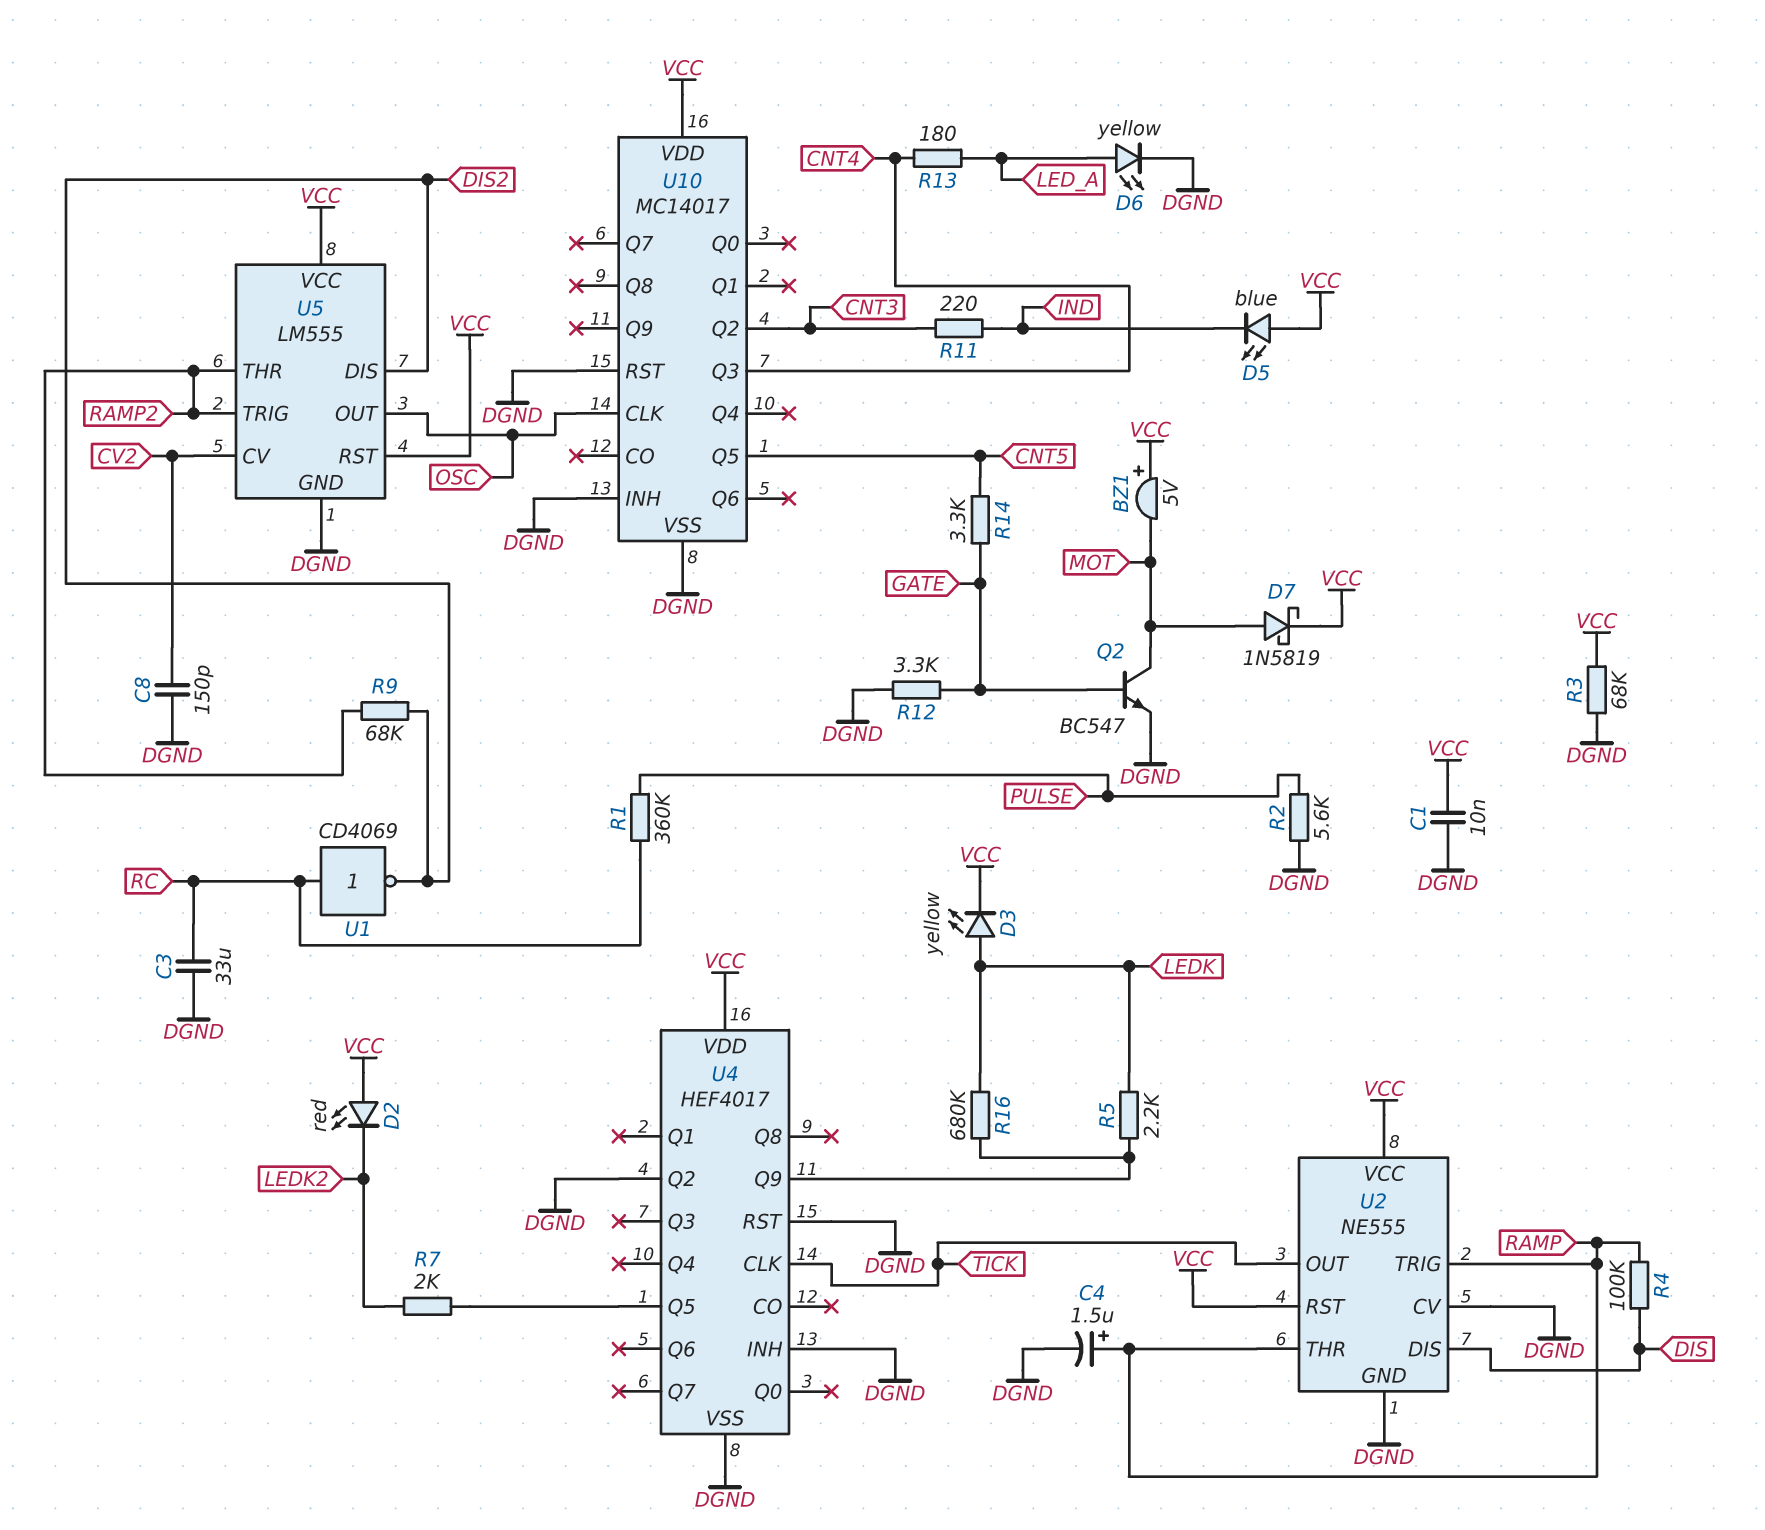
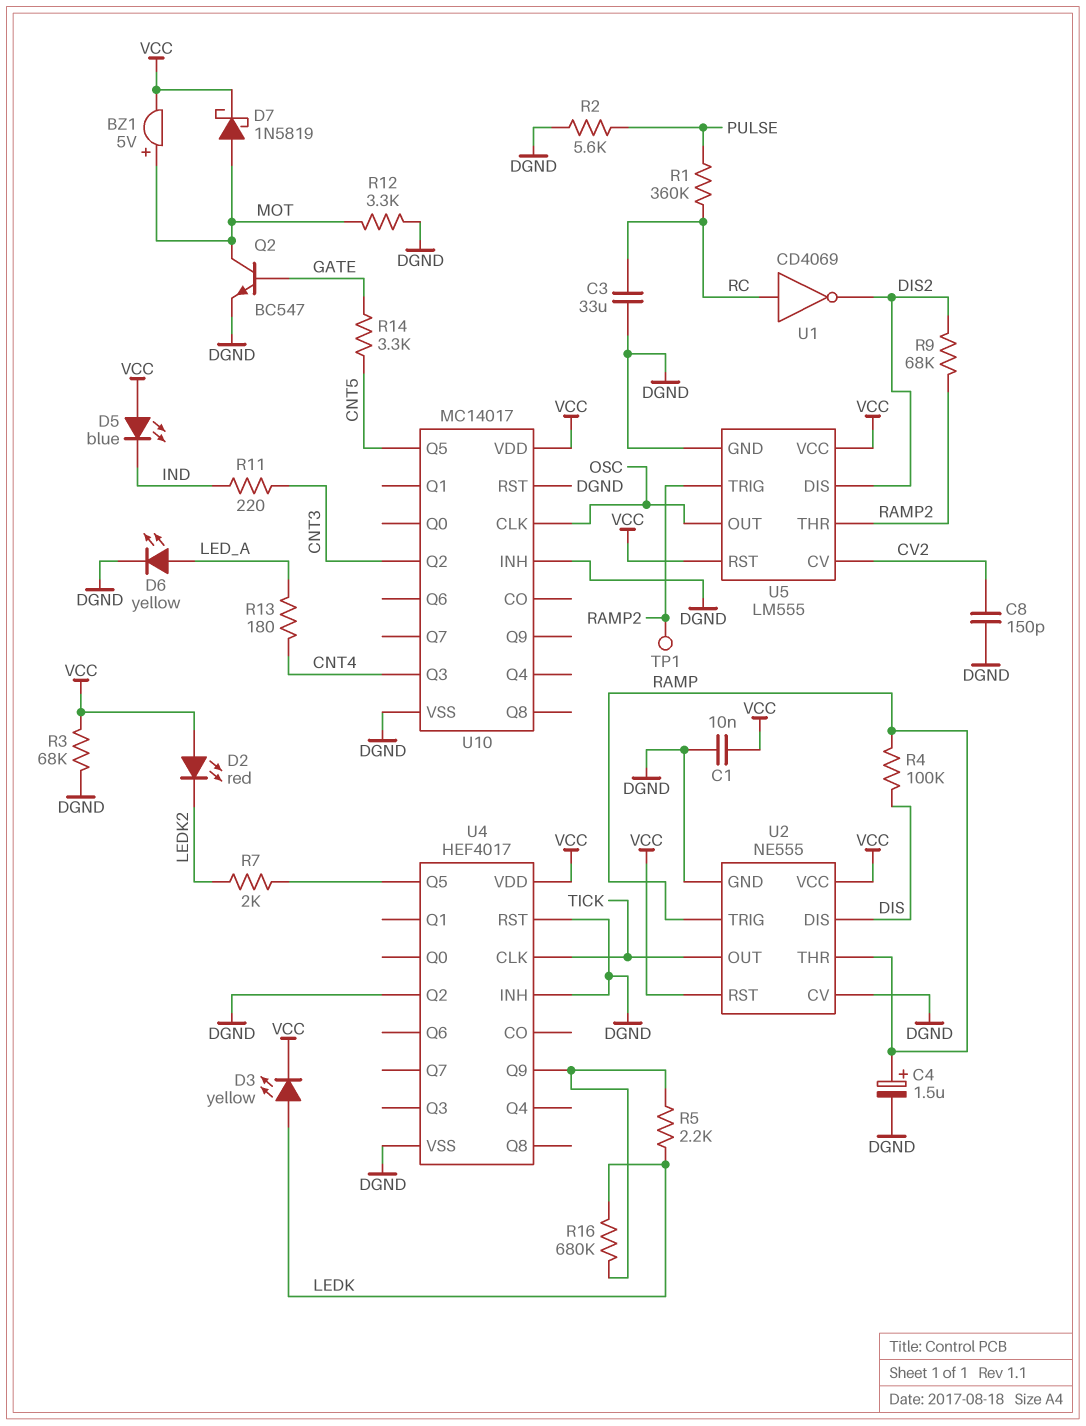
BZ1: buzzer 5V (plus VCC, minus MOT) -> buzzer 5V (plus MOT, minus VCC)
R12: 3.3k (DGND, GATE) -> 3.3k (DGND, MOT)
TP1: none -> test point (RAMP2)

